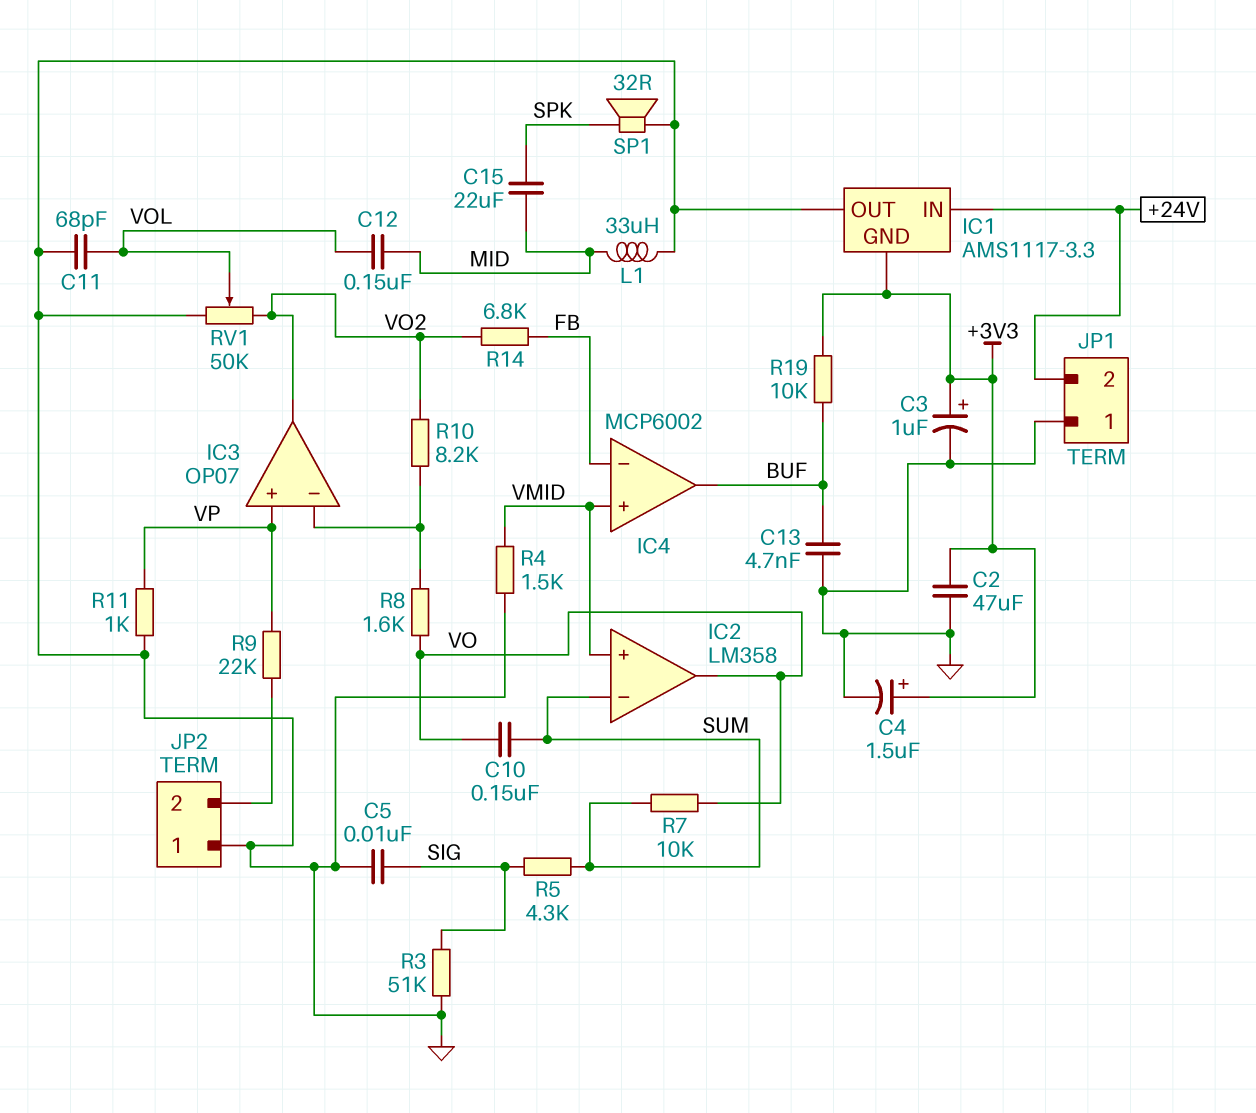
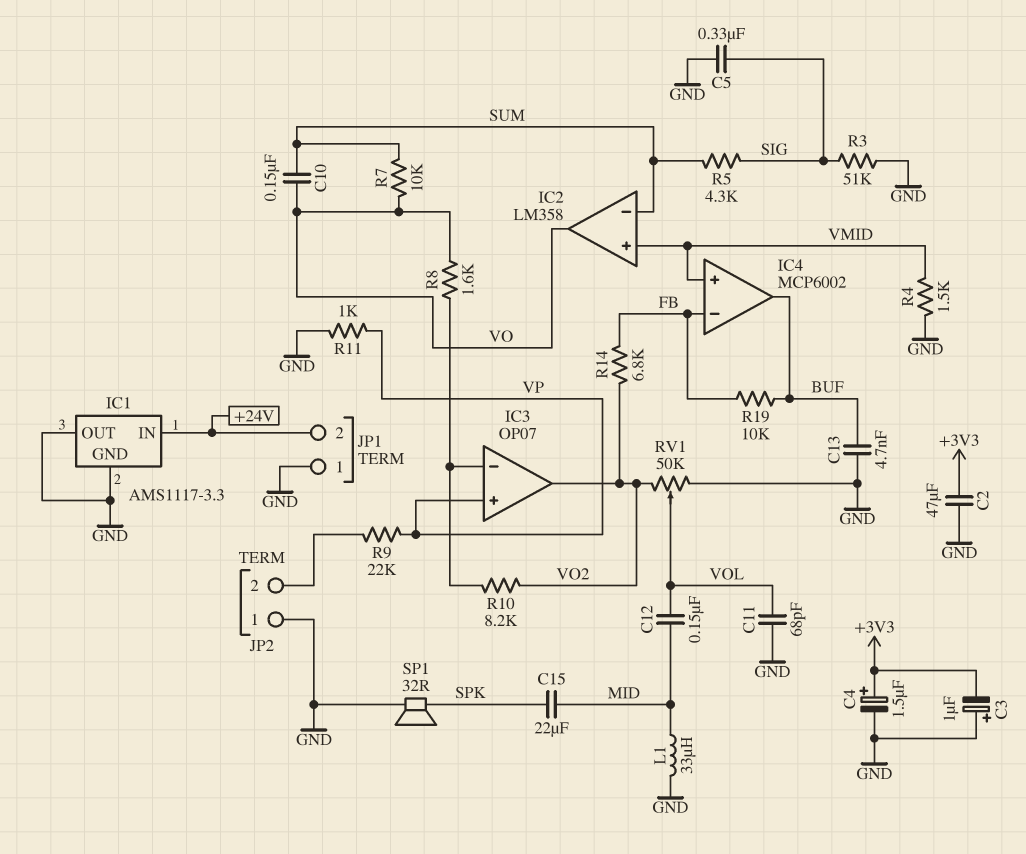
C3: 1uF (plus +3V3, minus GND) -> 1uF (plus GND, minus +3V3)
C5: 10nF (GND, SIG) -> 330nF (GND, SIG)
IC1 pin GND: +3V3 -> GND
R19: 10k (+3V3, BUF) -> 10k (BUF, FB)

